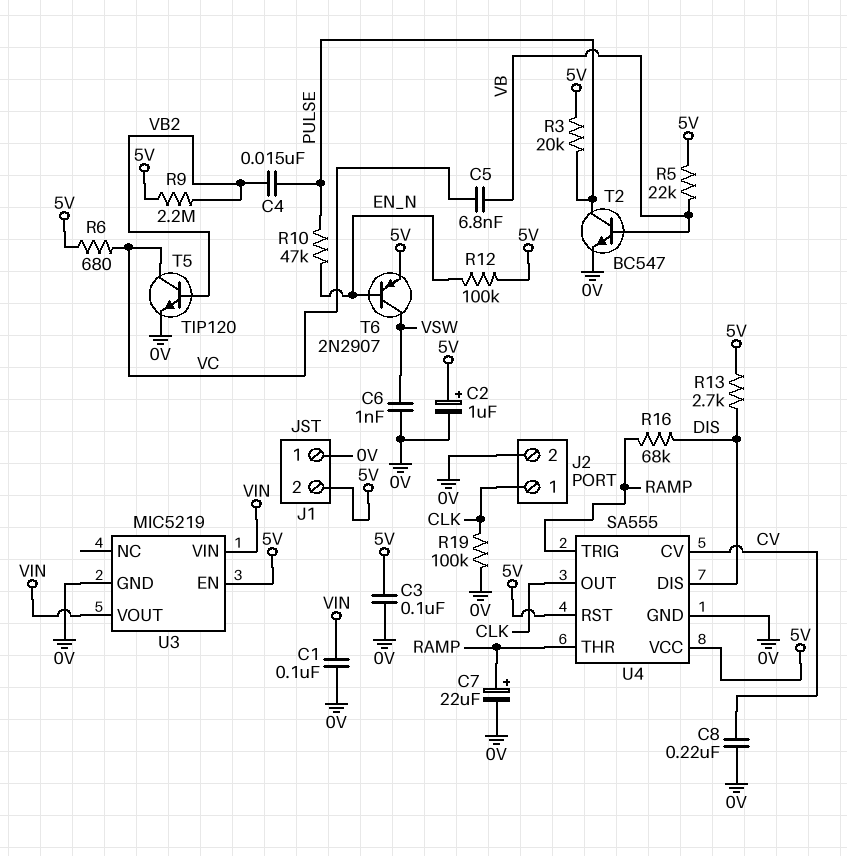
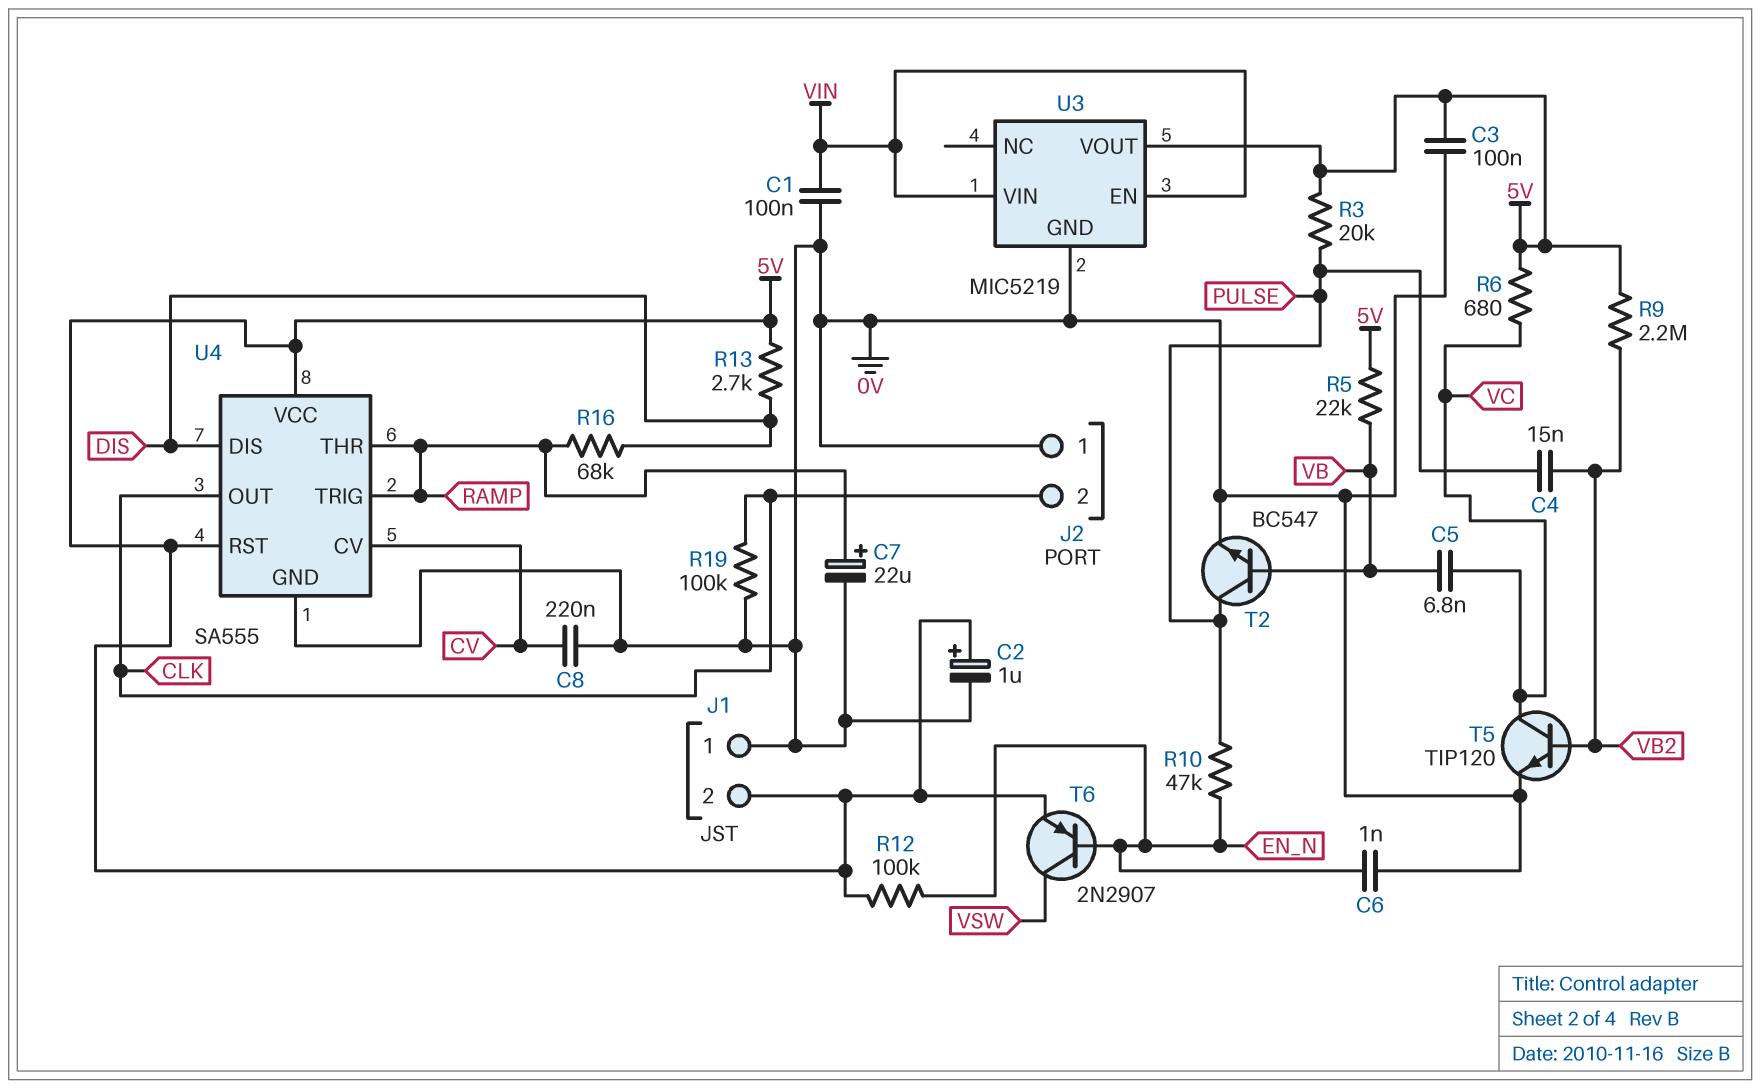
C6: 1nF (0V, VSW) -> 1nF (0V, EN_N)
J2 pin 1: CLK -> 0V
J2 pin 2: 0V -> CLK
U3 pin EN: 5V -> VIN
U3 pin VOUT: VIN -> 5V

